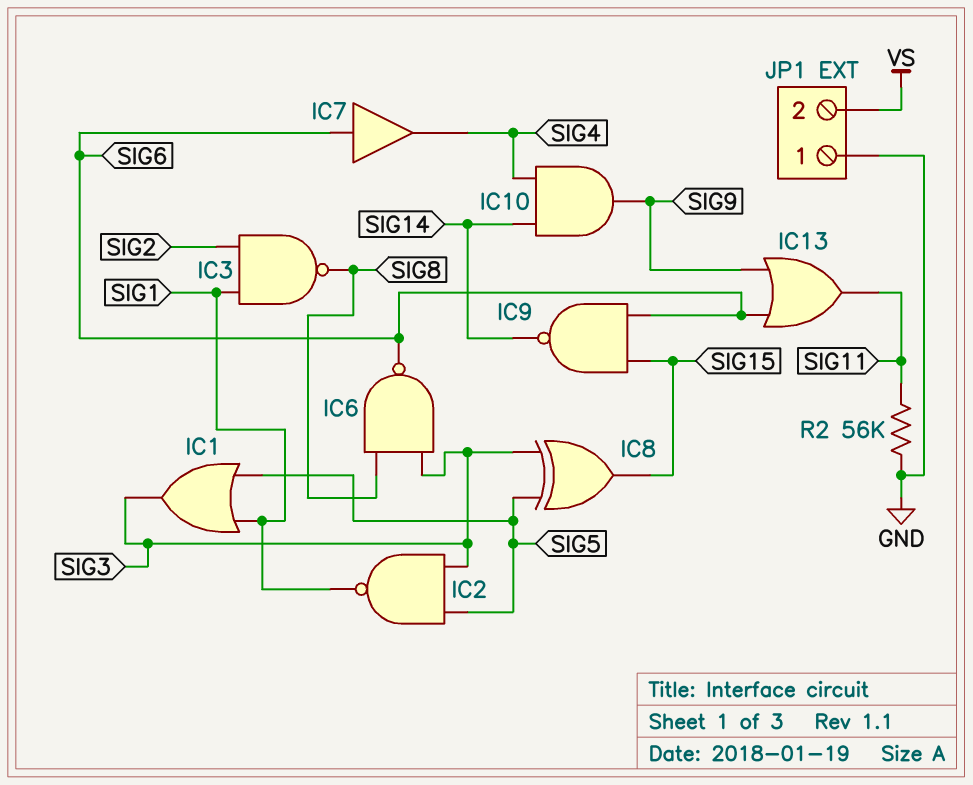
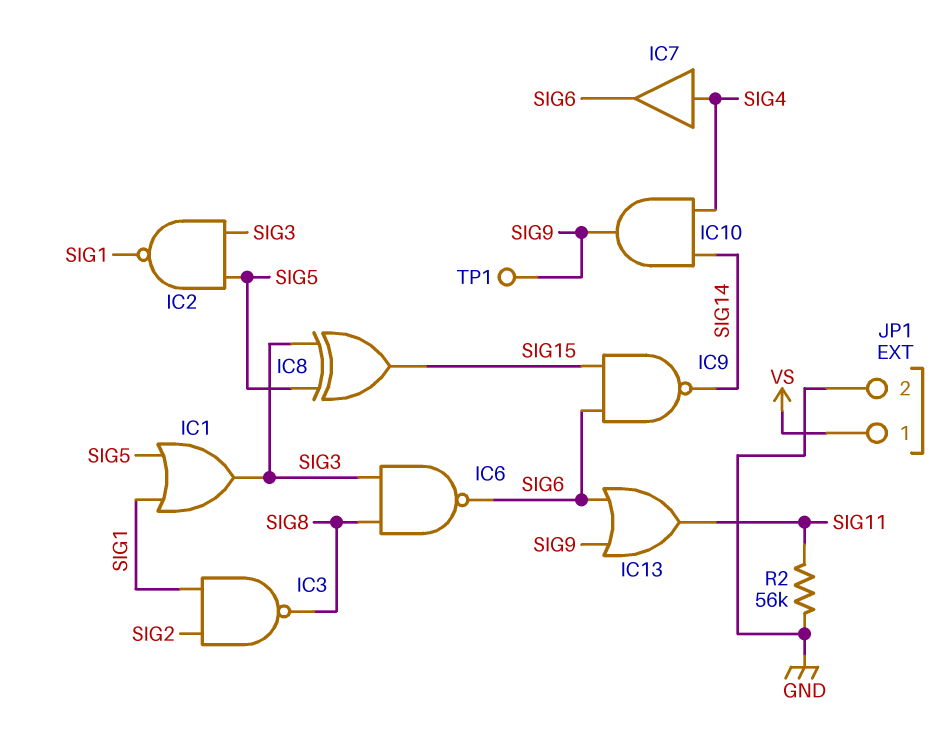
IC7: buffer (in SIG6, out SIG4) -> buffer (in SIG4, out SIG6)
JP1 pin 1: GND -> VS
JP1 pin 2: VS -> GND
TP1: none -> test point (SIG9)

